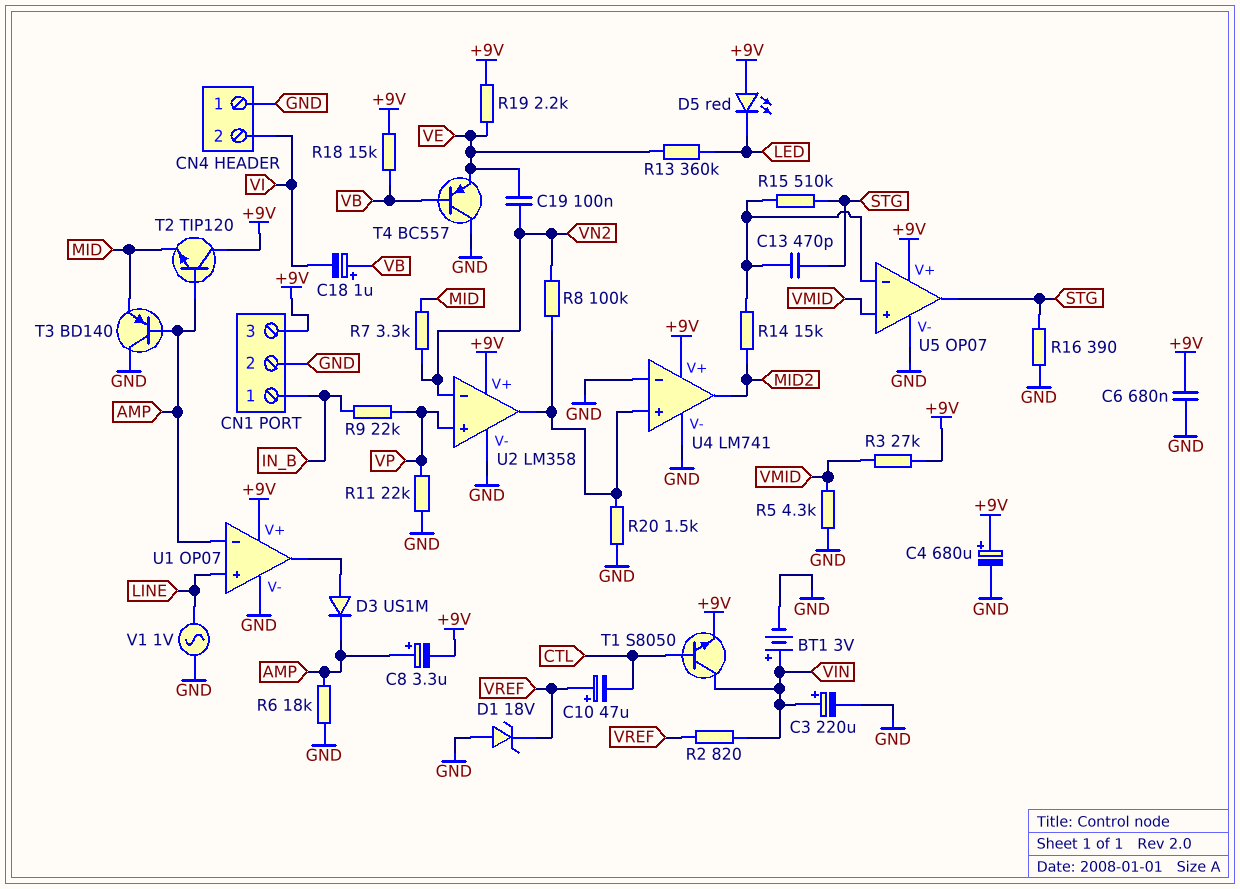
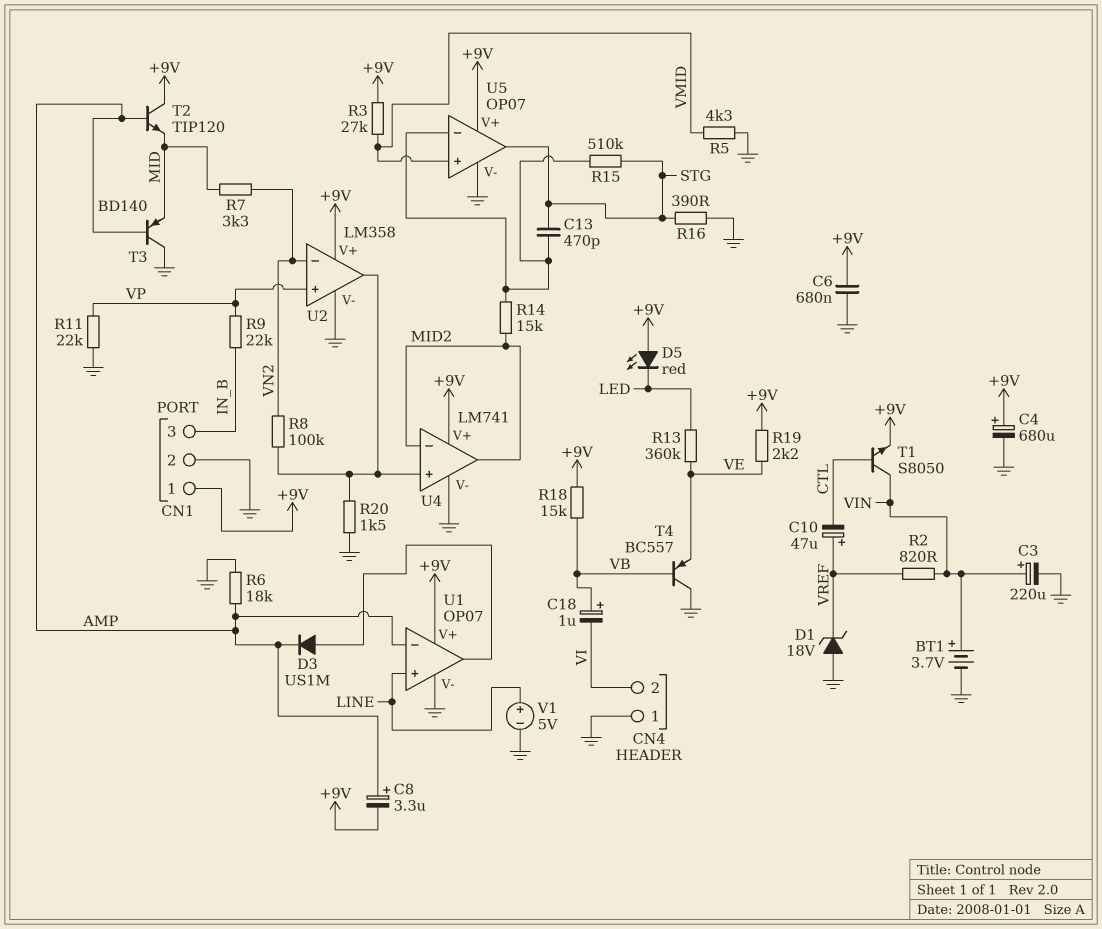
BT1: 3V (plus VIN, minus GND) -> 3.7V (plus VIN, minus GND)
C19: 100nF (VE, VN2) -> none
CN1 pin 1: IN_B -> +9V
CN1 pin 3: +9V -> IN_B
U4 pin in-: GND -> MID2
V1: AC 1V (GND, LINE) -> 5V (plus LINE, minus GND)

